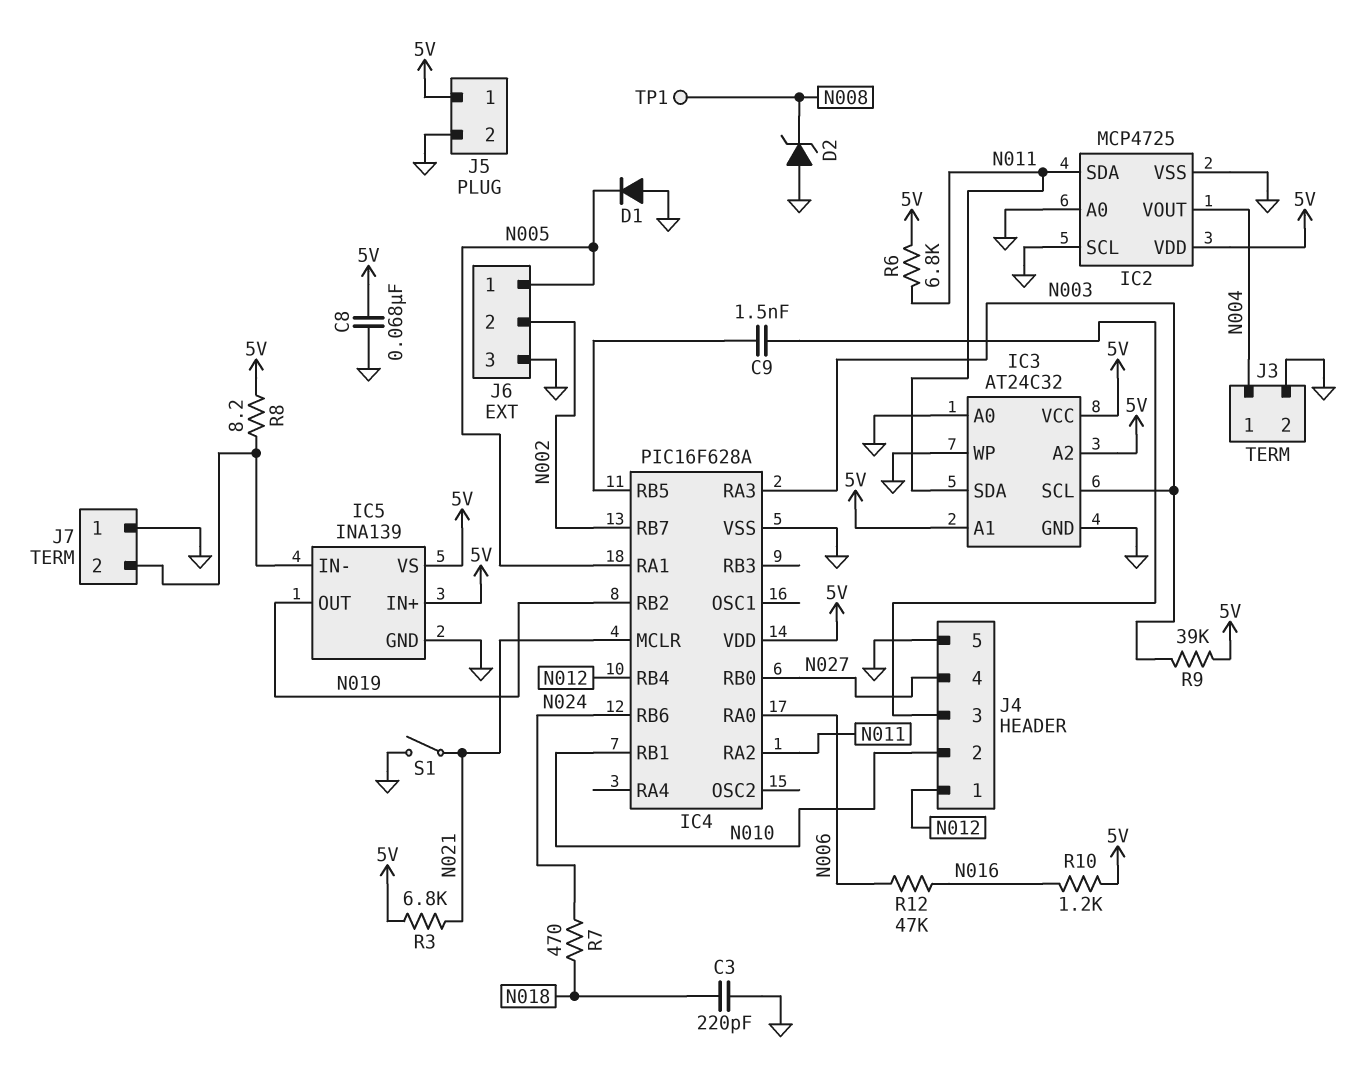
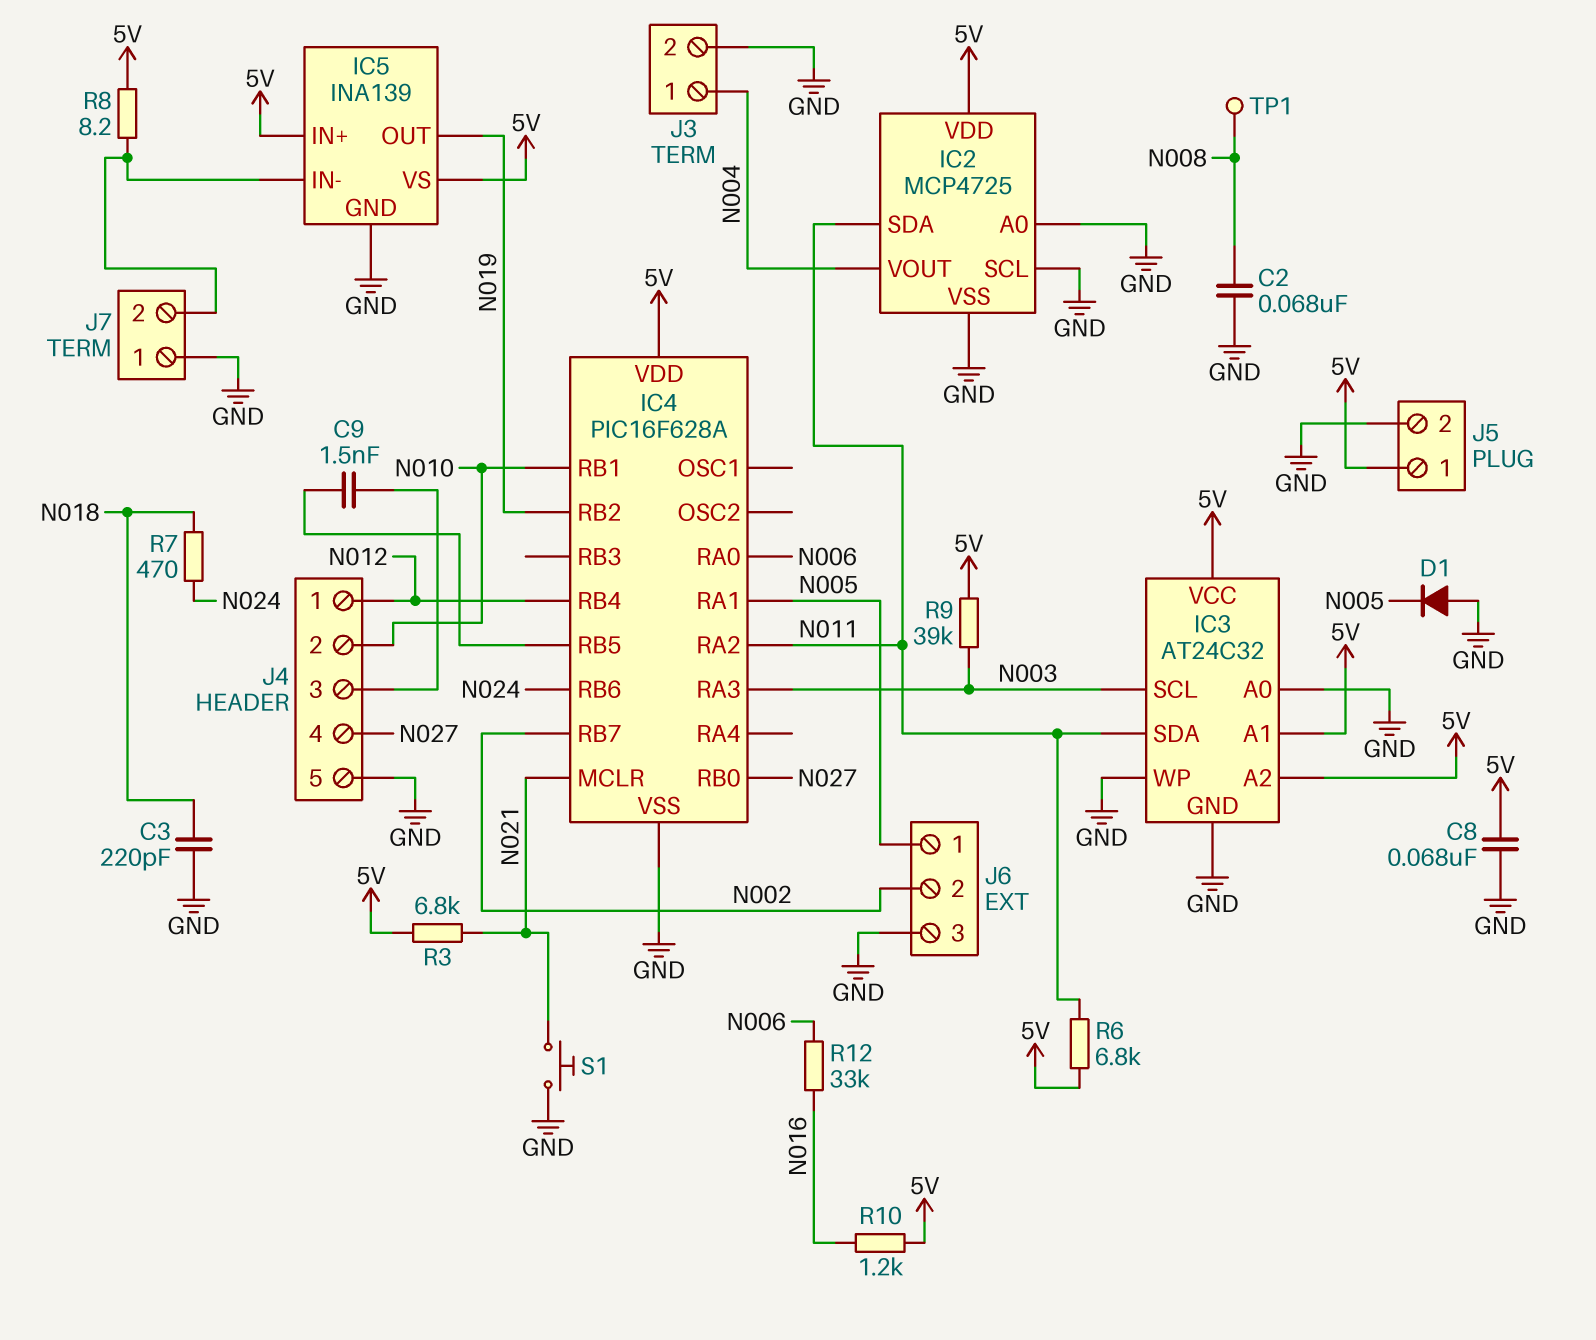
C2: none -> 68nF (GND, N008)
D2: zener (A GND, K N008) -> none
R12: 47k (N006, N016) -> 33k (N006, N016)
S1: switch (GND, N021) -> button (GND, N021)

